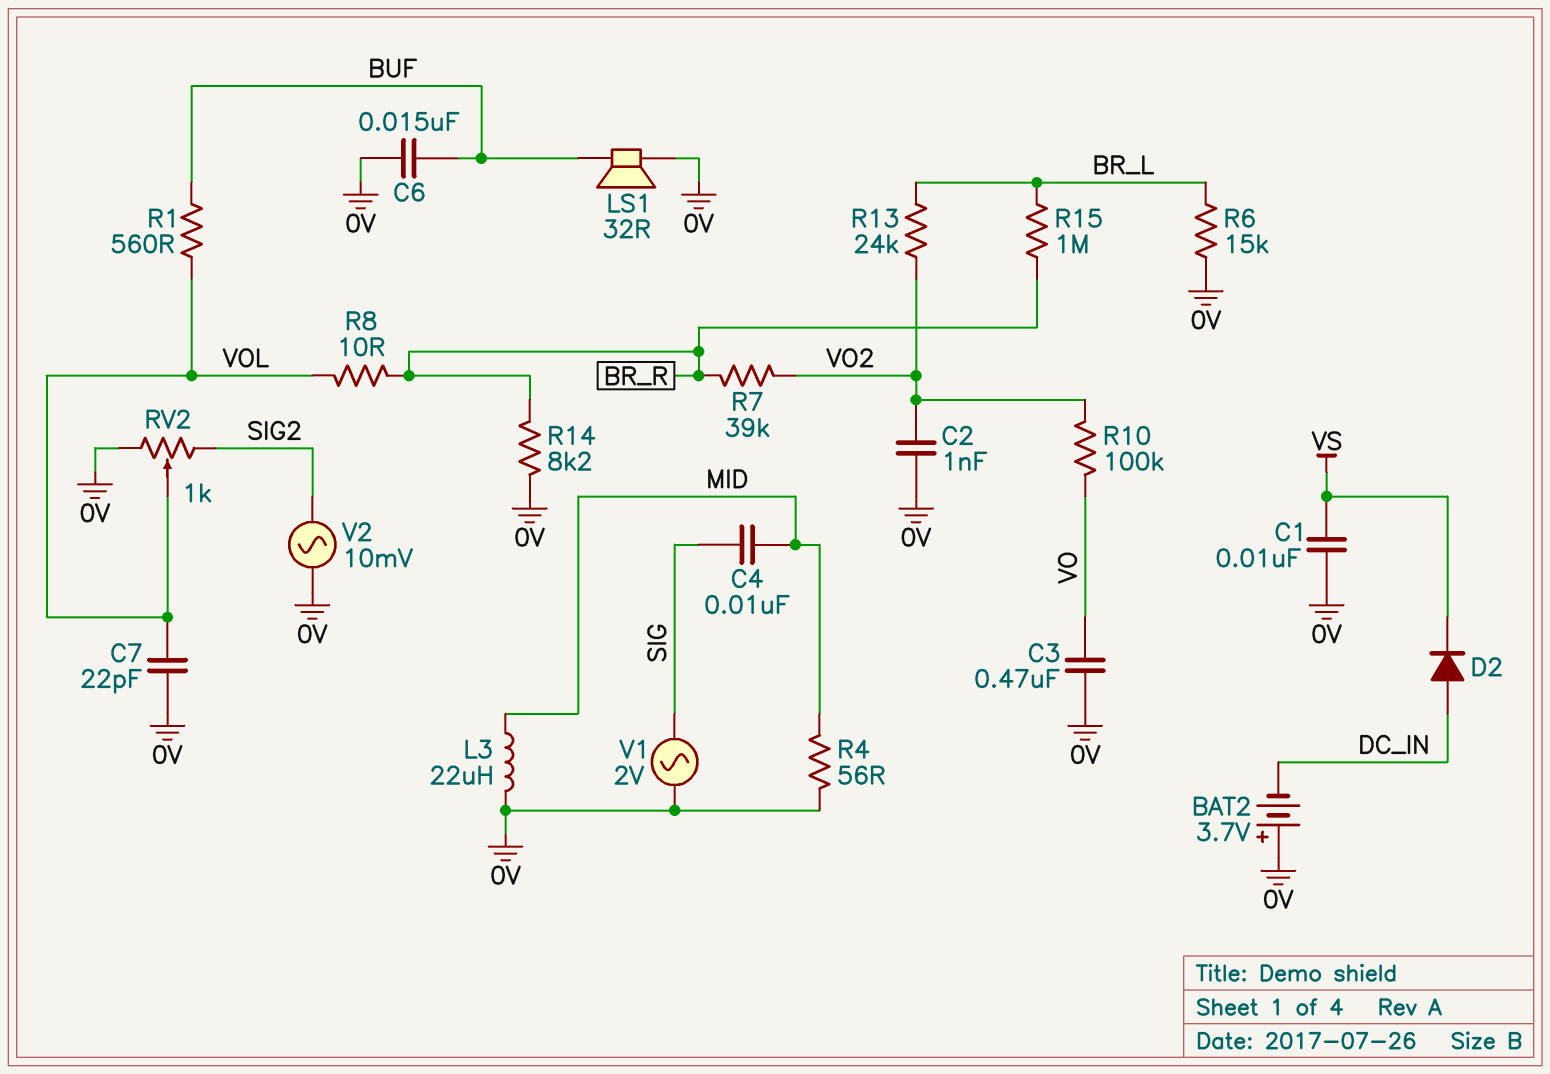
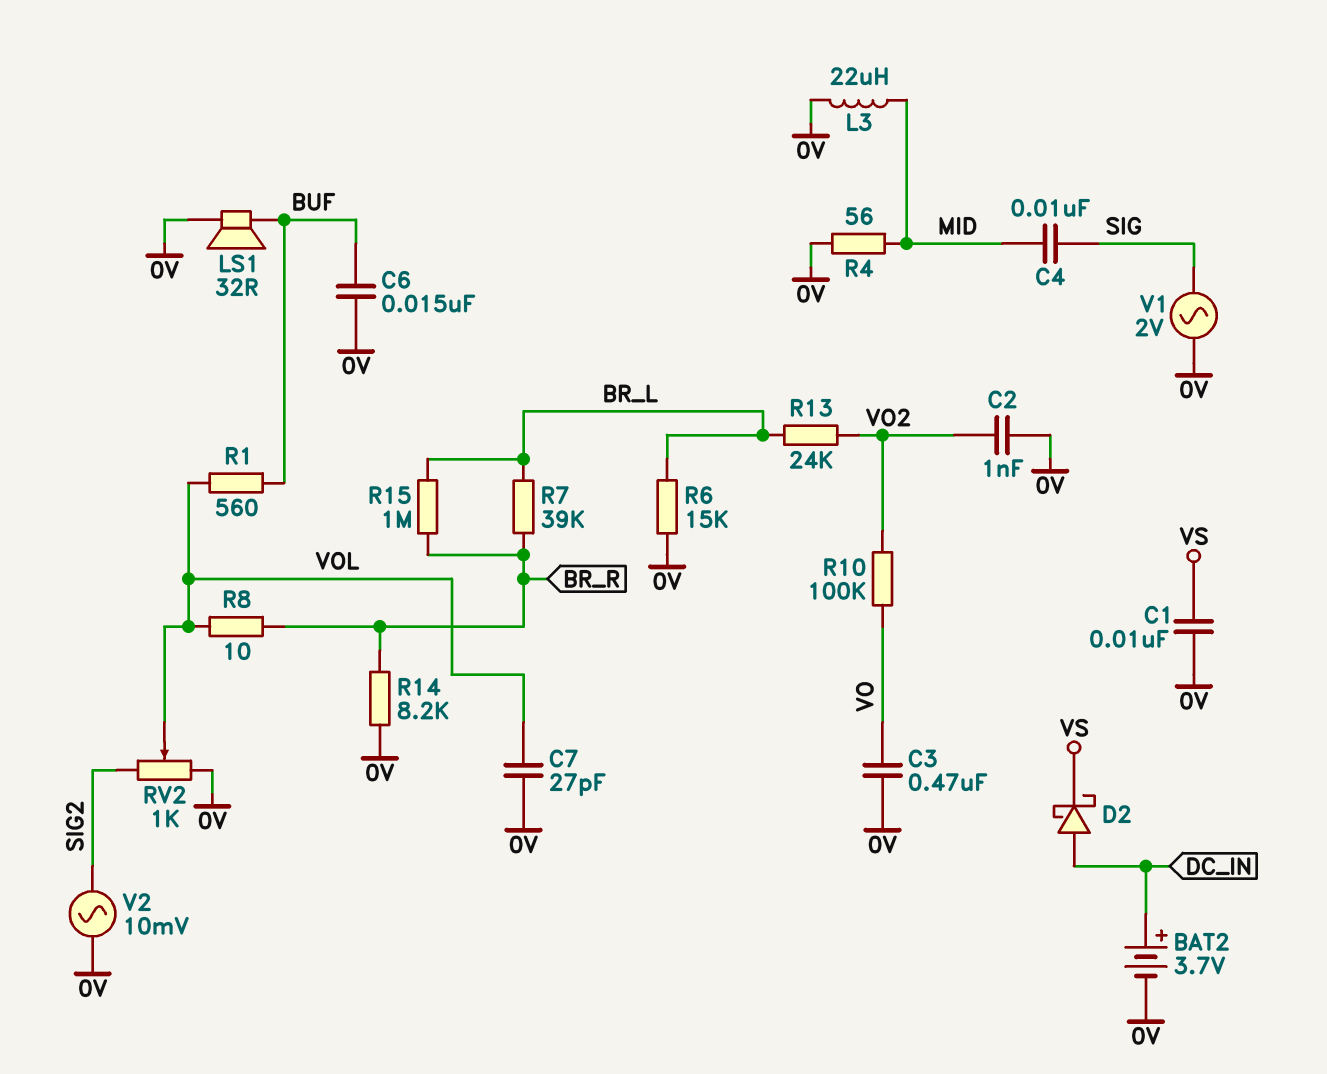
BAT2: 3.7V (plus 0V, minus DC_IN) -> 3.7V (plus DC_IN, minus 0V)
C7: 22pF (0V, VOL) -> 27pF (0V, VOL)
D2: diode (A DC_IN, K VS) -> schottky (A DC_IN, K VS)
R7: 39k (BR_R, VO2) -> 39k (BR_L, BR_R)

